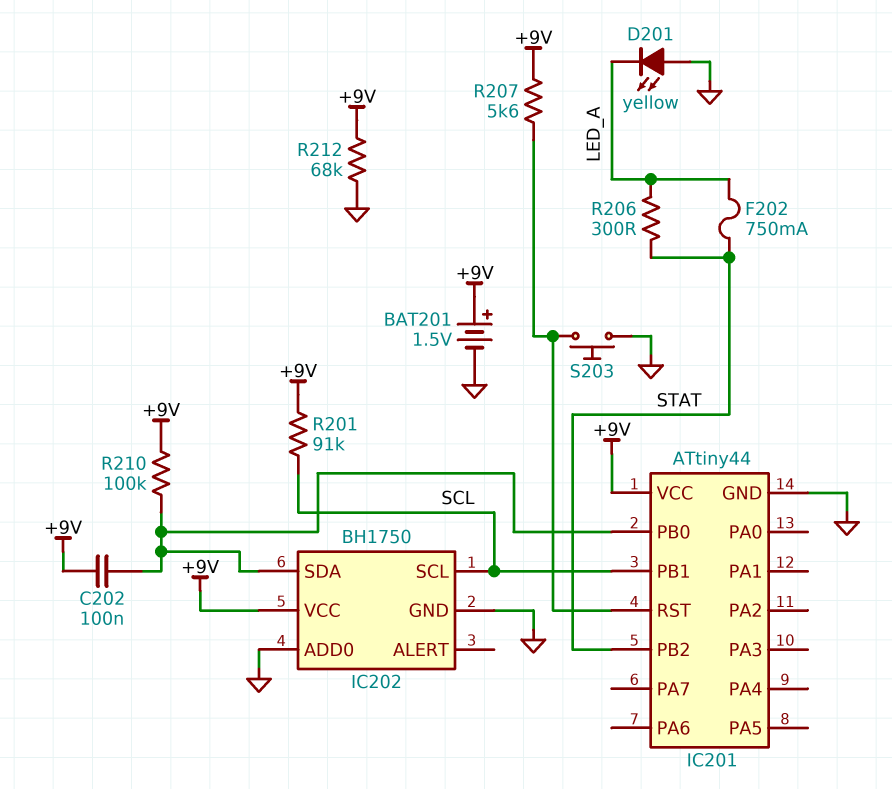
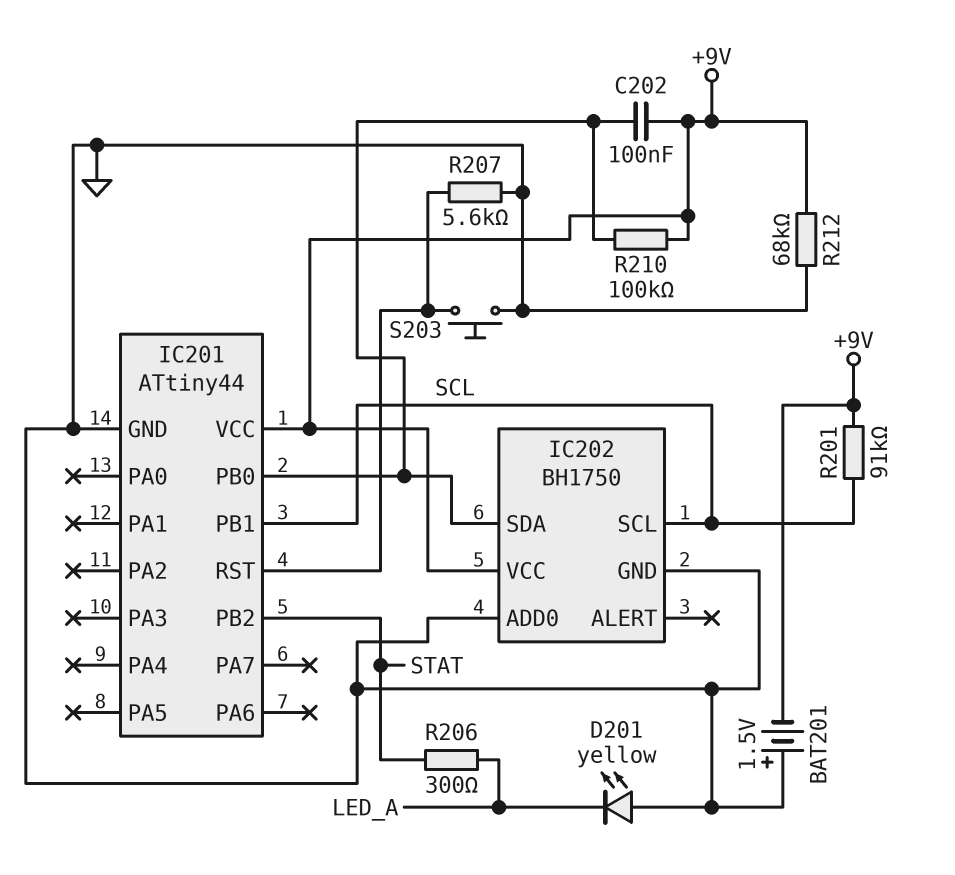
BAT201: 1.5V (plus +9V, minus GND) -> 1.5V (plus GND, minus +9V)
F202: 750mA (LED_A, STAT) -> none
R207: 5.6k (+9V, IC201/RST) -> 5.6k (GND, IC201/RST)

